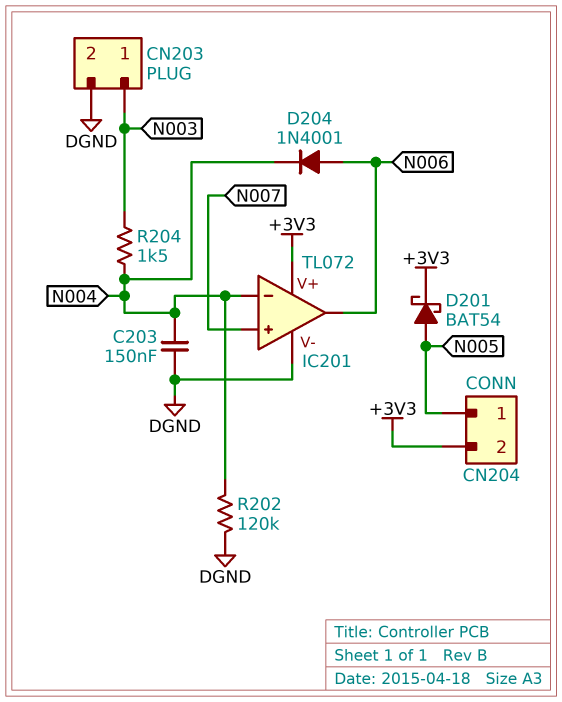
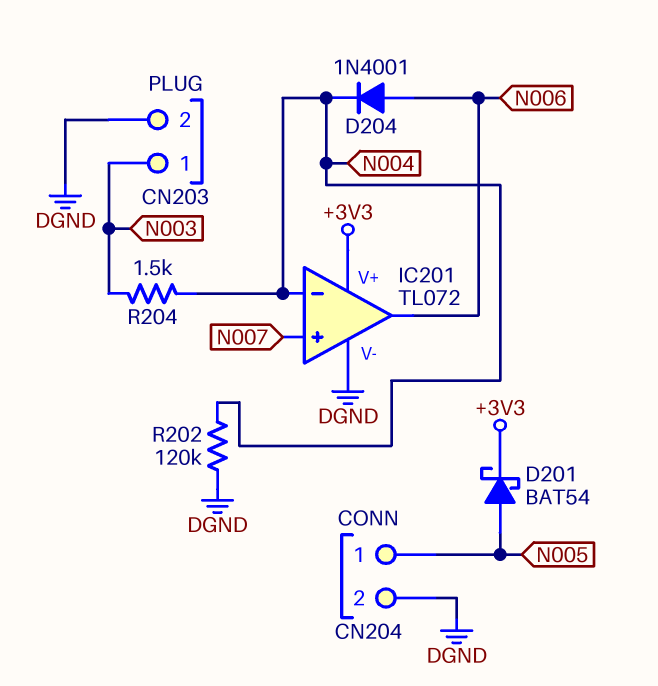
C203: 150nF (DGND, N004) -> none
CN204 pin 2: +3V3 -> DGND

